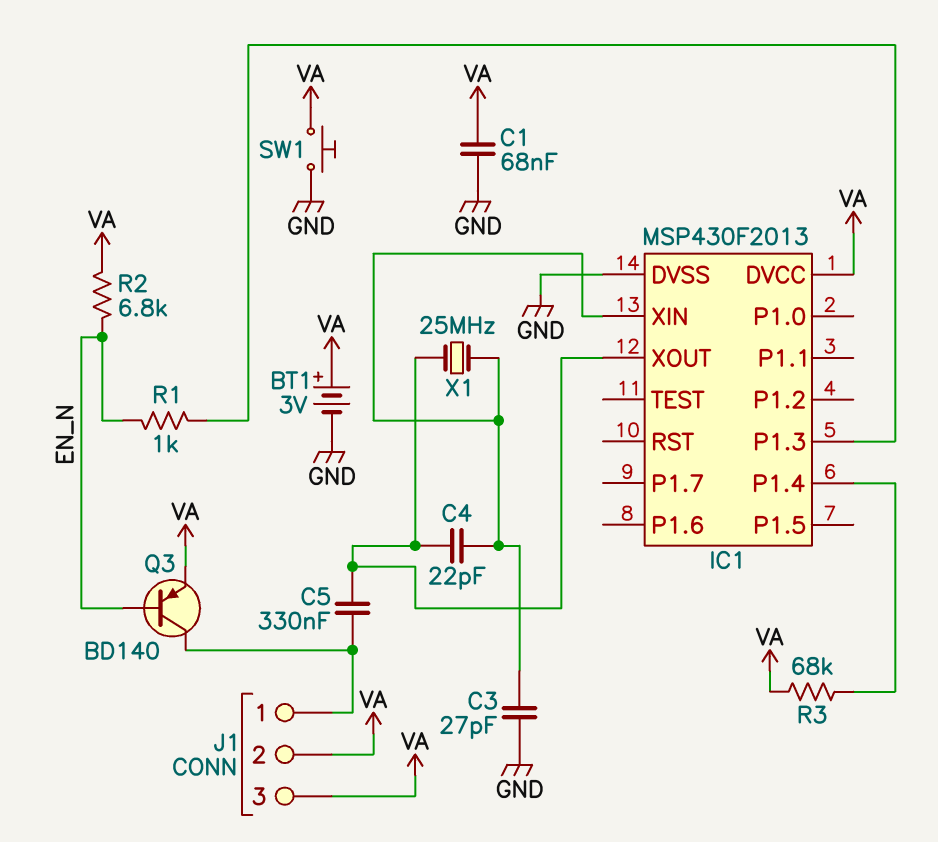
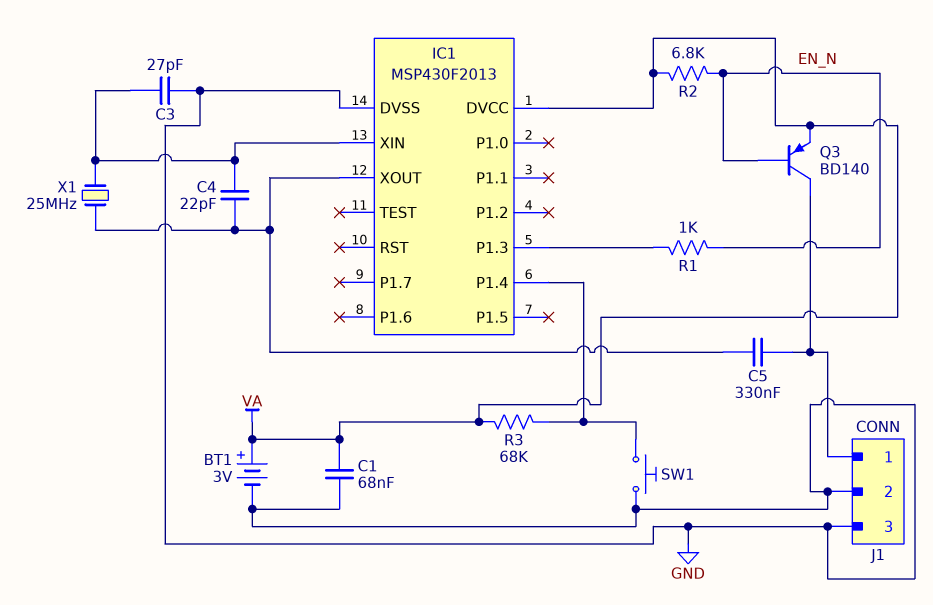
J1 pin 2: VA -> GND
J1 pin 3: VA -> GND
SW1: button (GND, VA) -> button (GND, IC1/P1.4)

